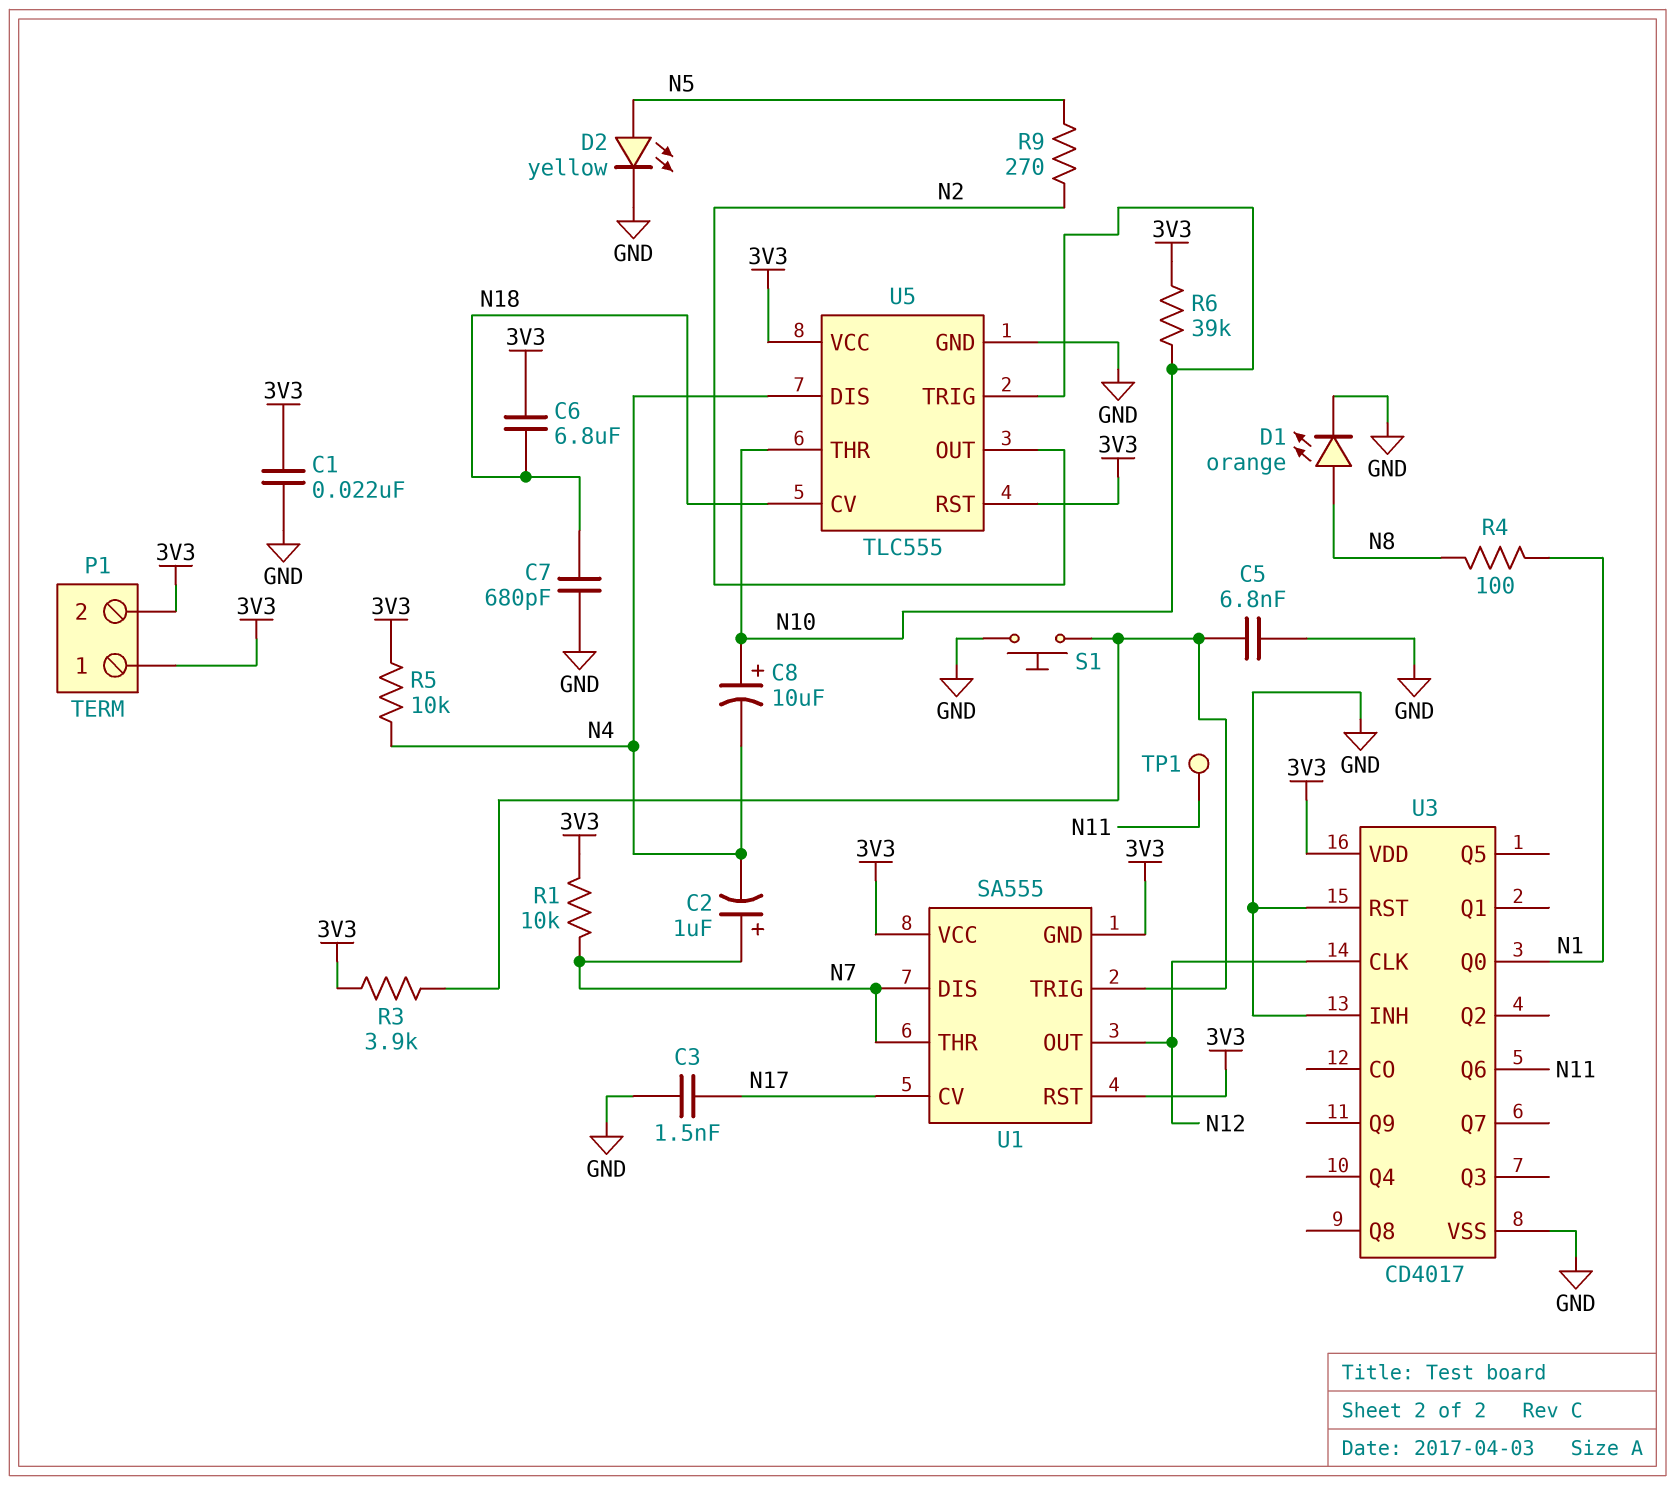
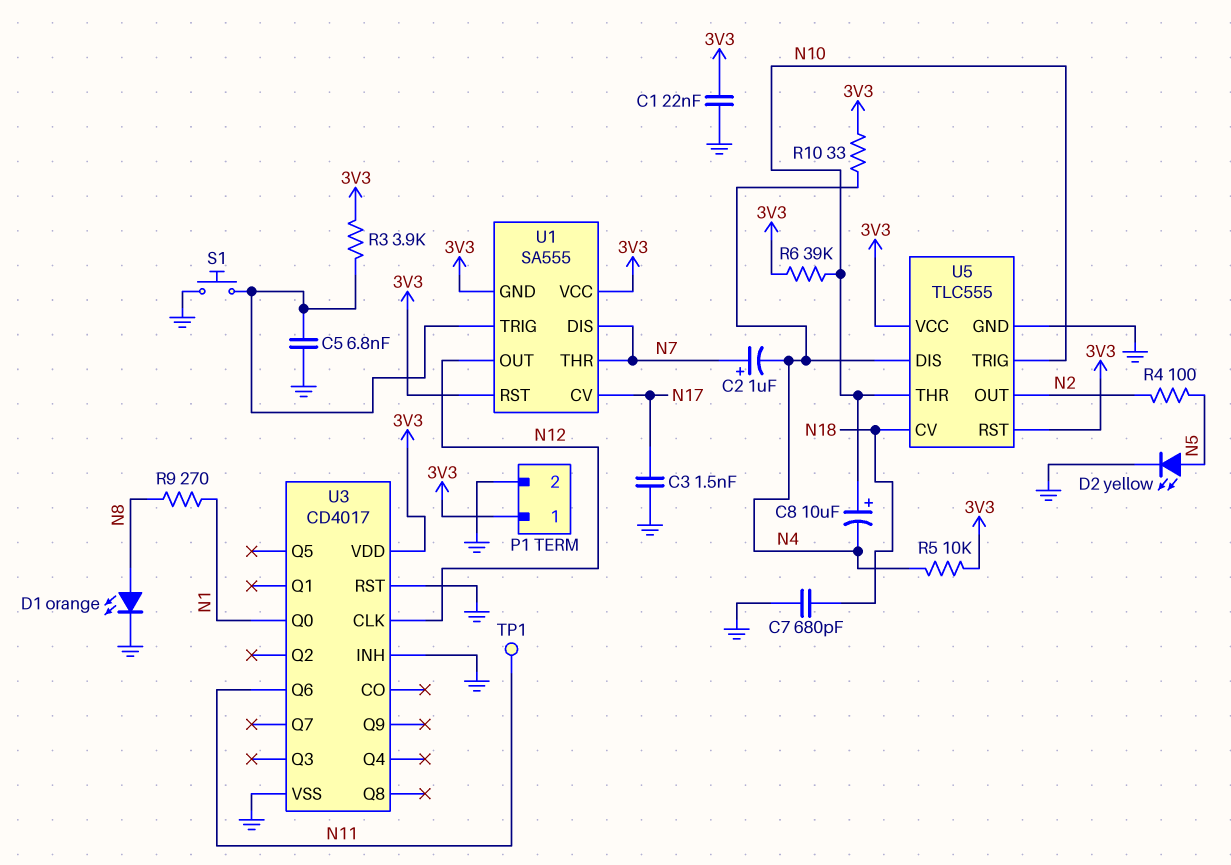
C6: 6.8uF (3V3, N18) -> none
P1 pin 2: 3V3 -> GND
R1: 10k (3V3, N7) -> none
R4: 100 (N1, N8) -> 100 (N2, N5)
R9: 270 (N2, N5) -> 270 (N1, N8)
R10: none -> 33 (3V3, N4)

